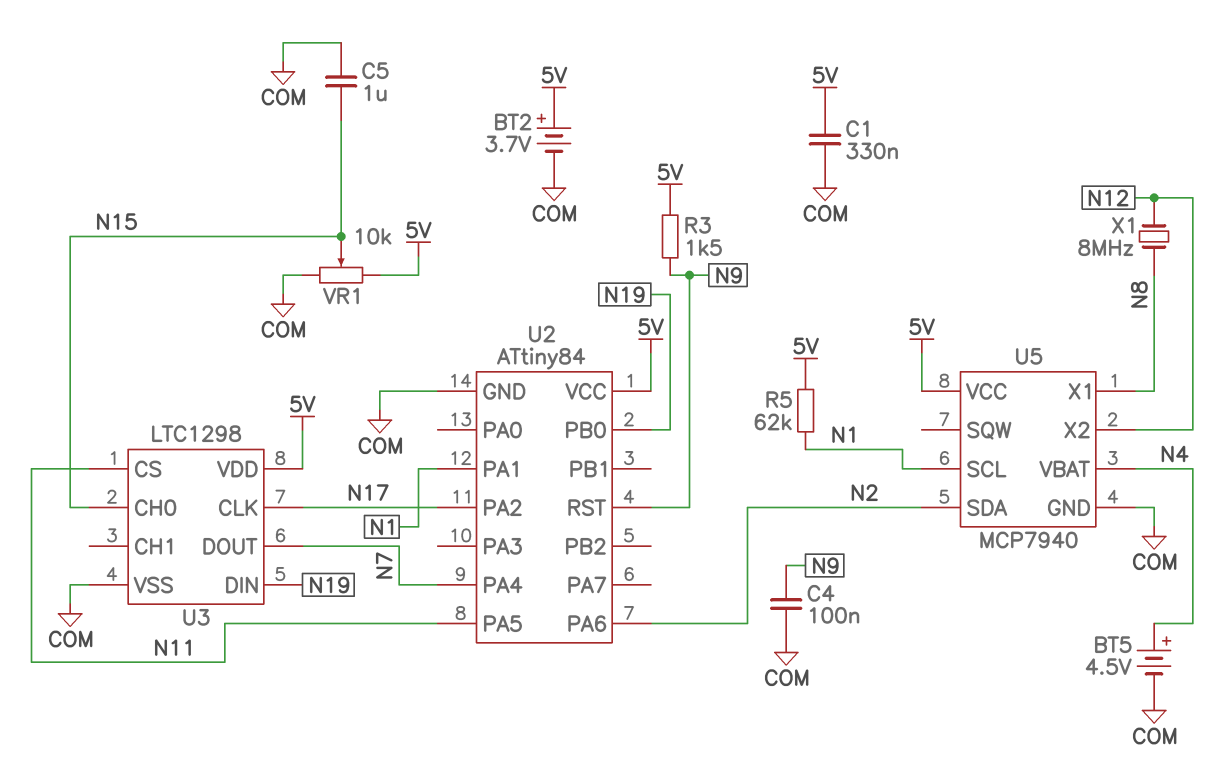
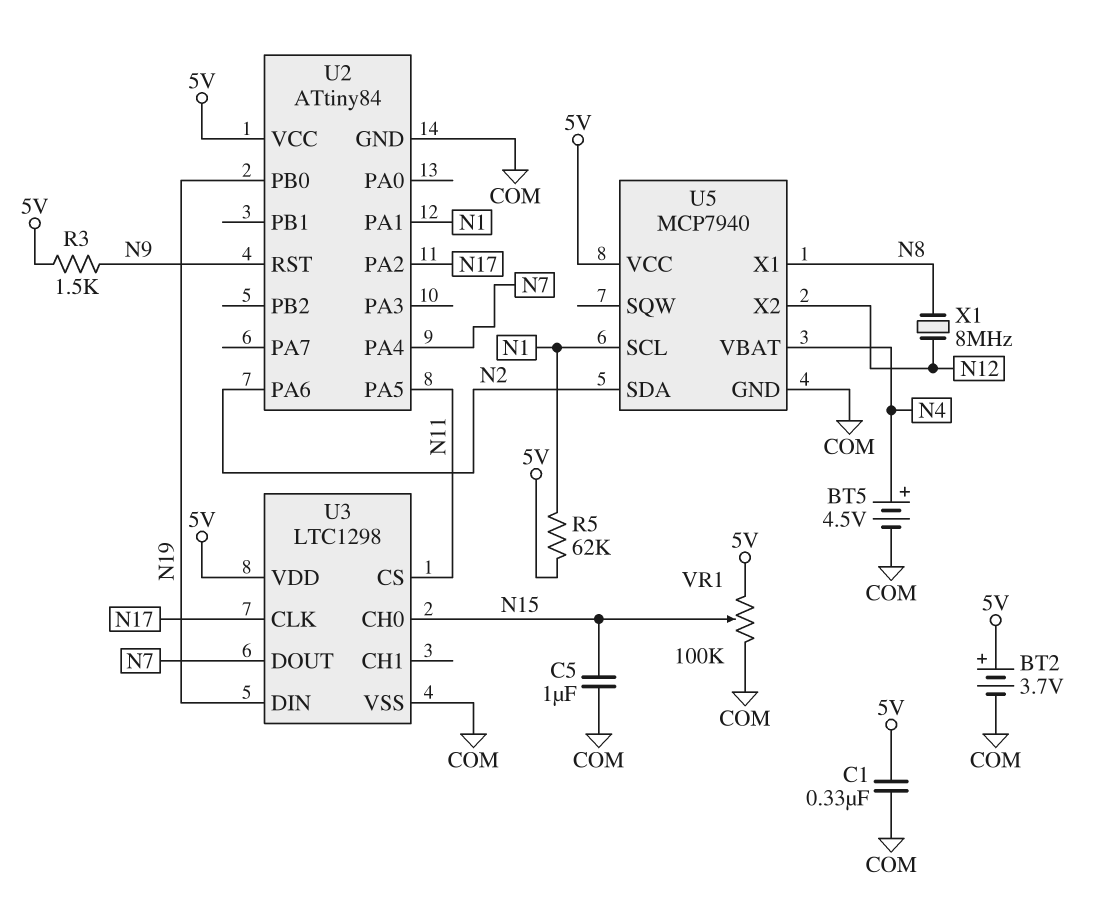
C4: 100nF (COM, N9) -> none
VR1: 10k (5V, COM, wiper N15) -> 100k (5V, COM, wiper N15)

